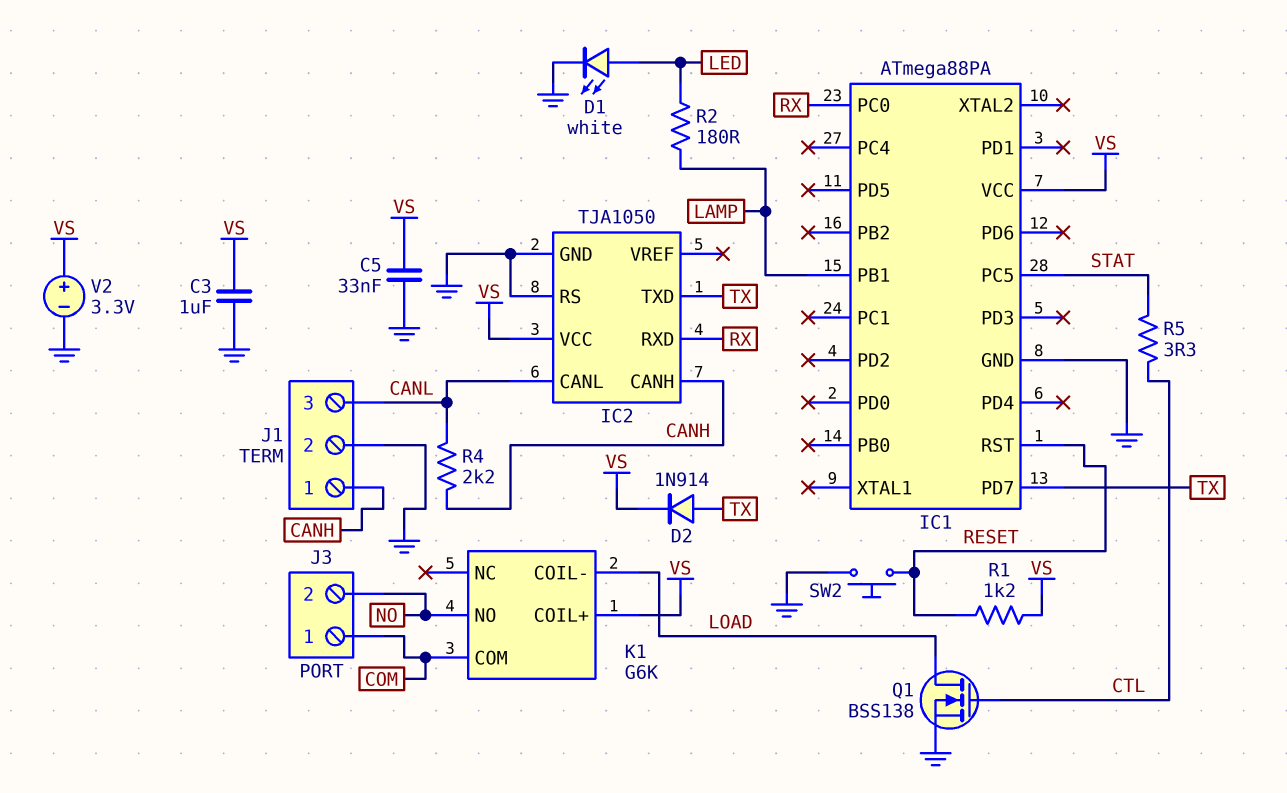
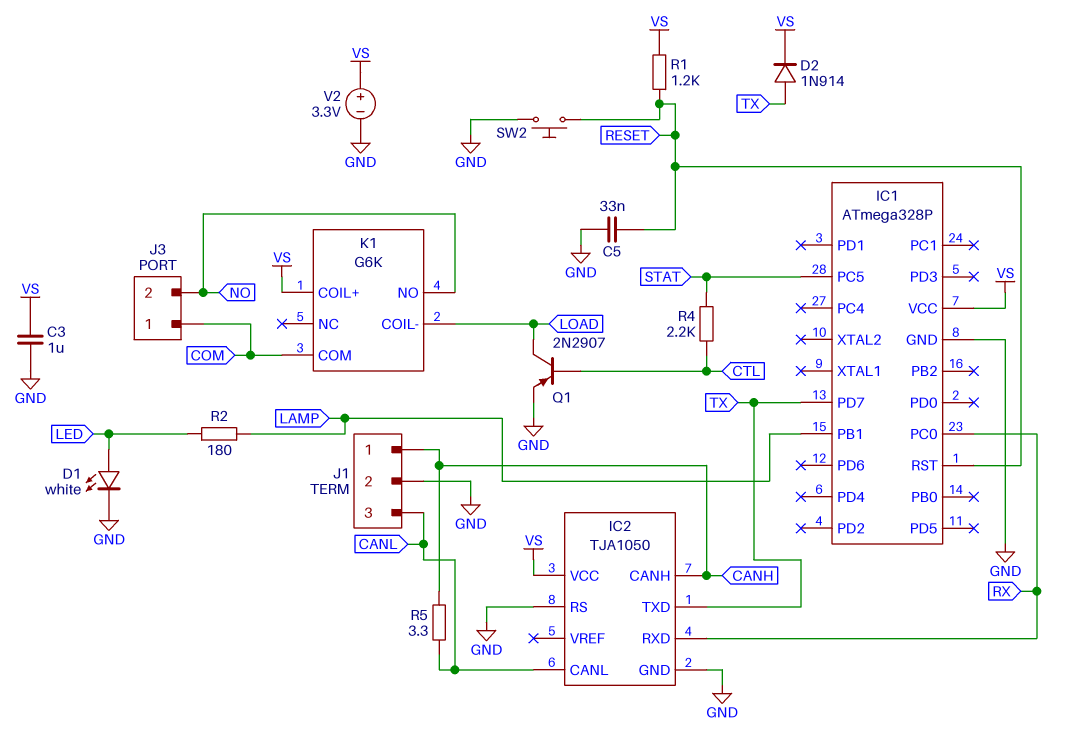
C5: 33nF (GND, VS) -> 33nF (GND, RESET)
IC1: ATmega88PA -> ATmega328P
Q1: NMOS BSS138 (G CTL, D LOAD, S GND) -> PNP 2N2907 (B CTL, C LOAD, E GND)
R4: 2.2k (CANH, CANL) -> 2.2k (CTL, STAT)
R5: 3.3 (CTL, STAT) -> 3.3 (CANH, CANL)

